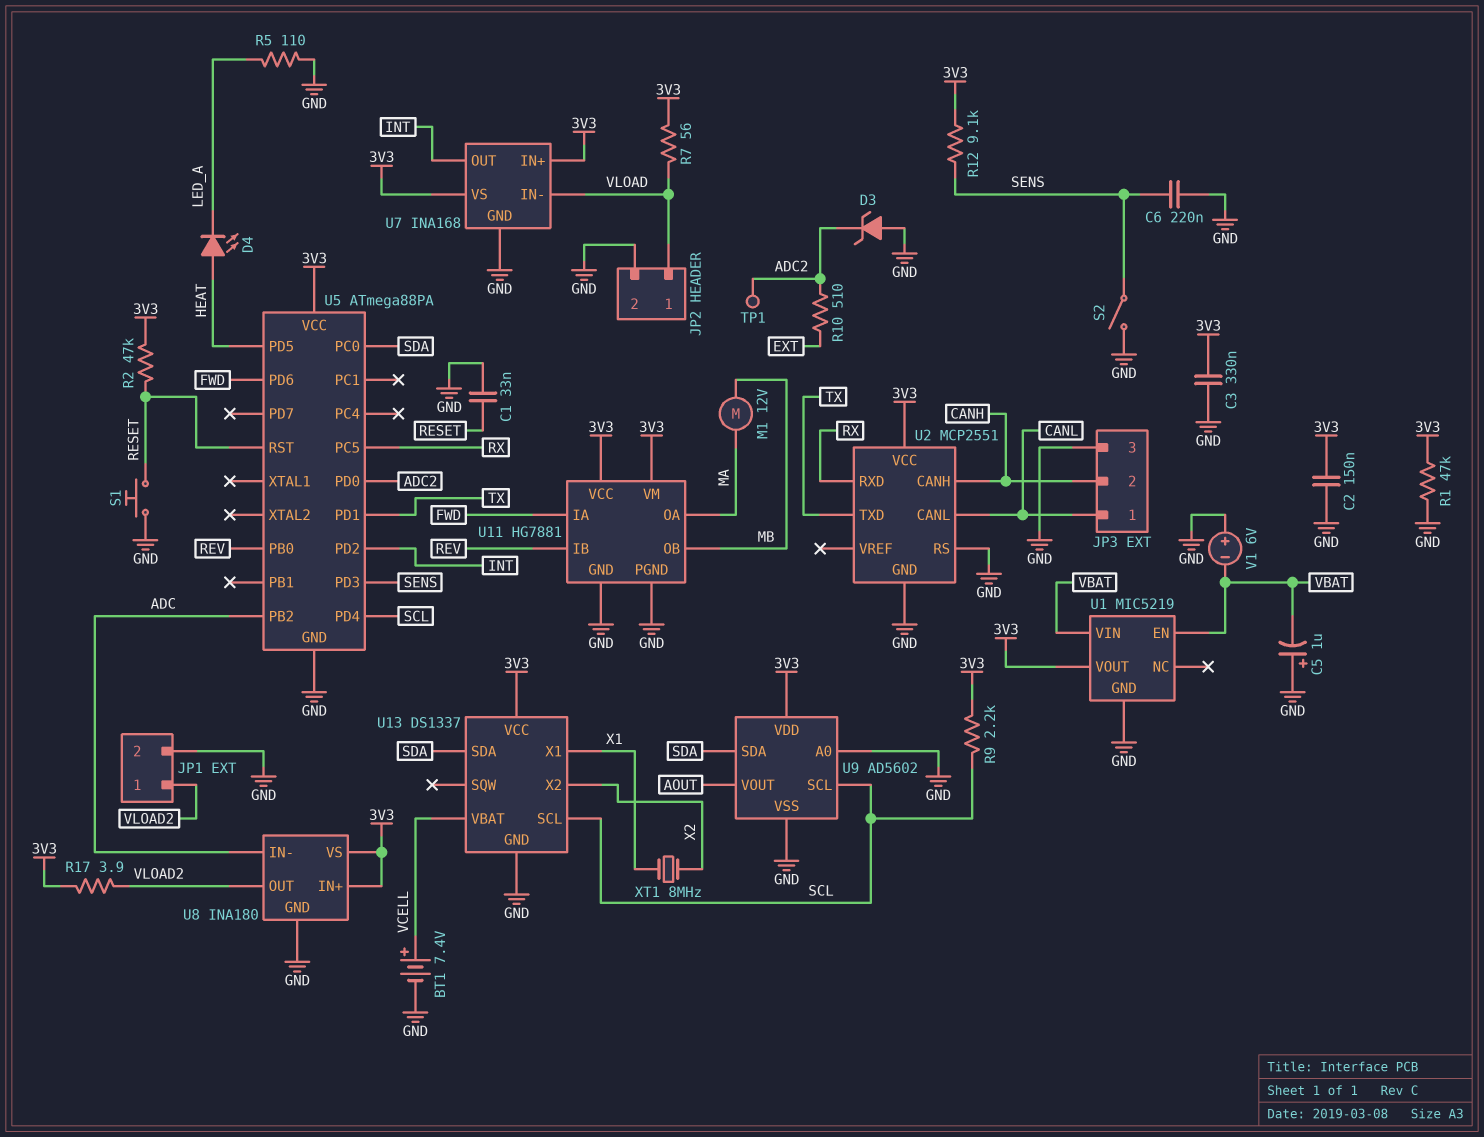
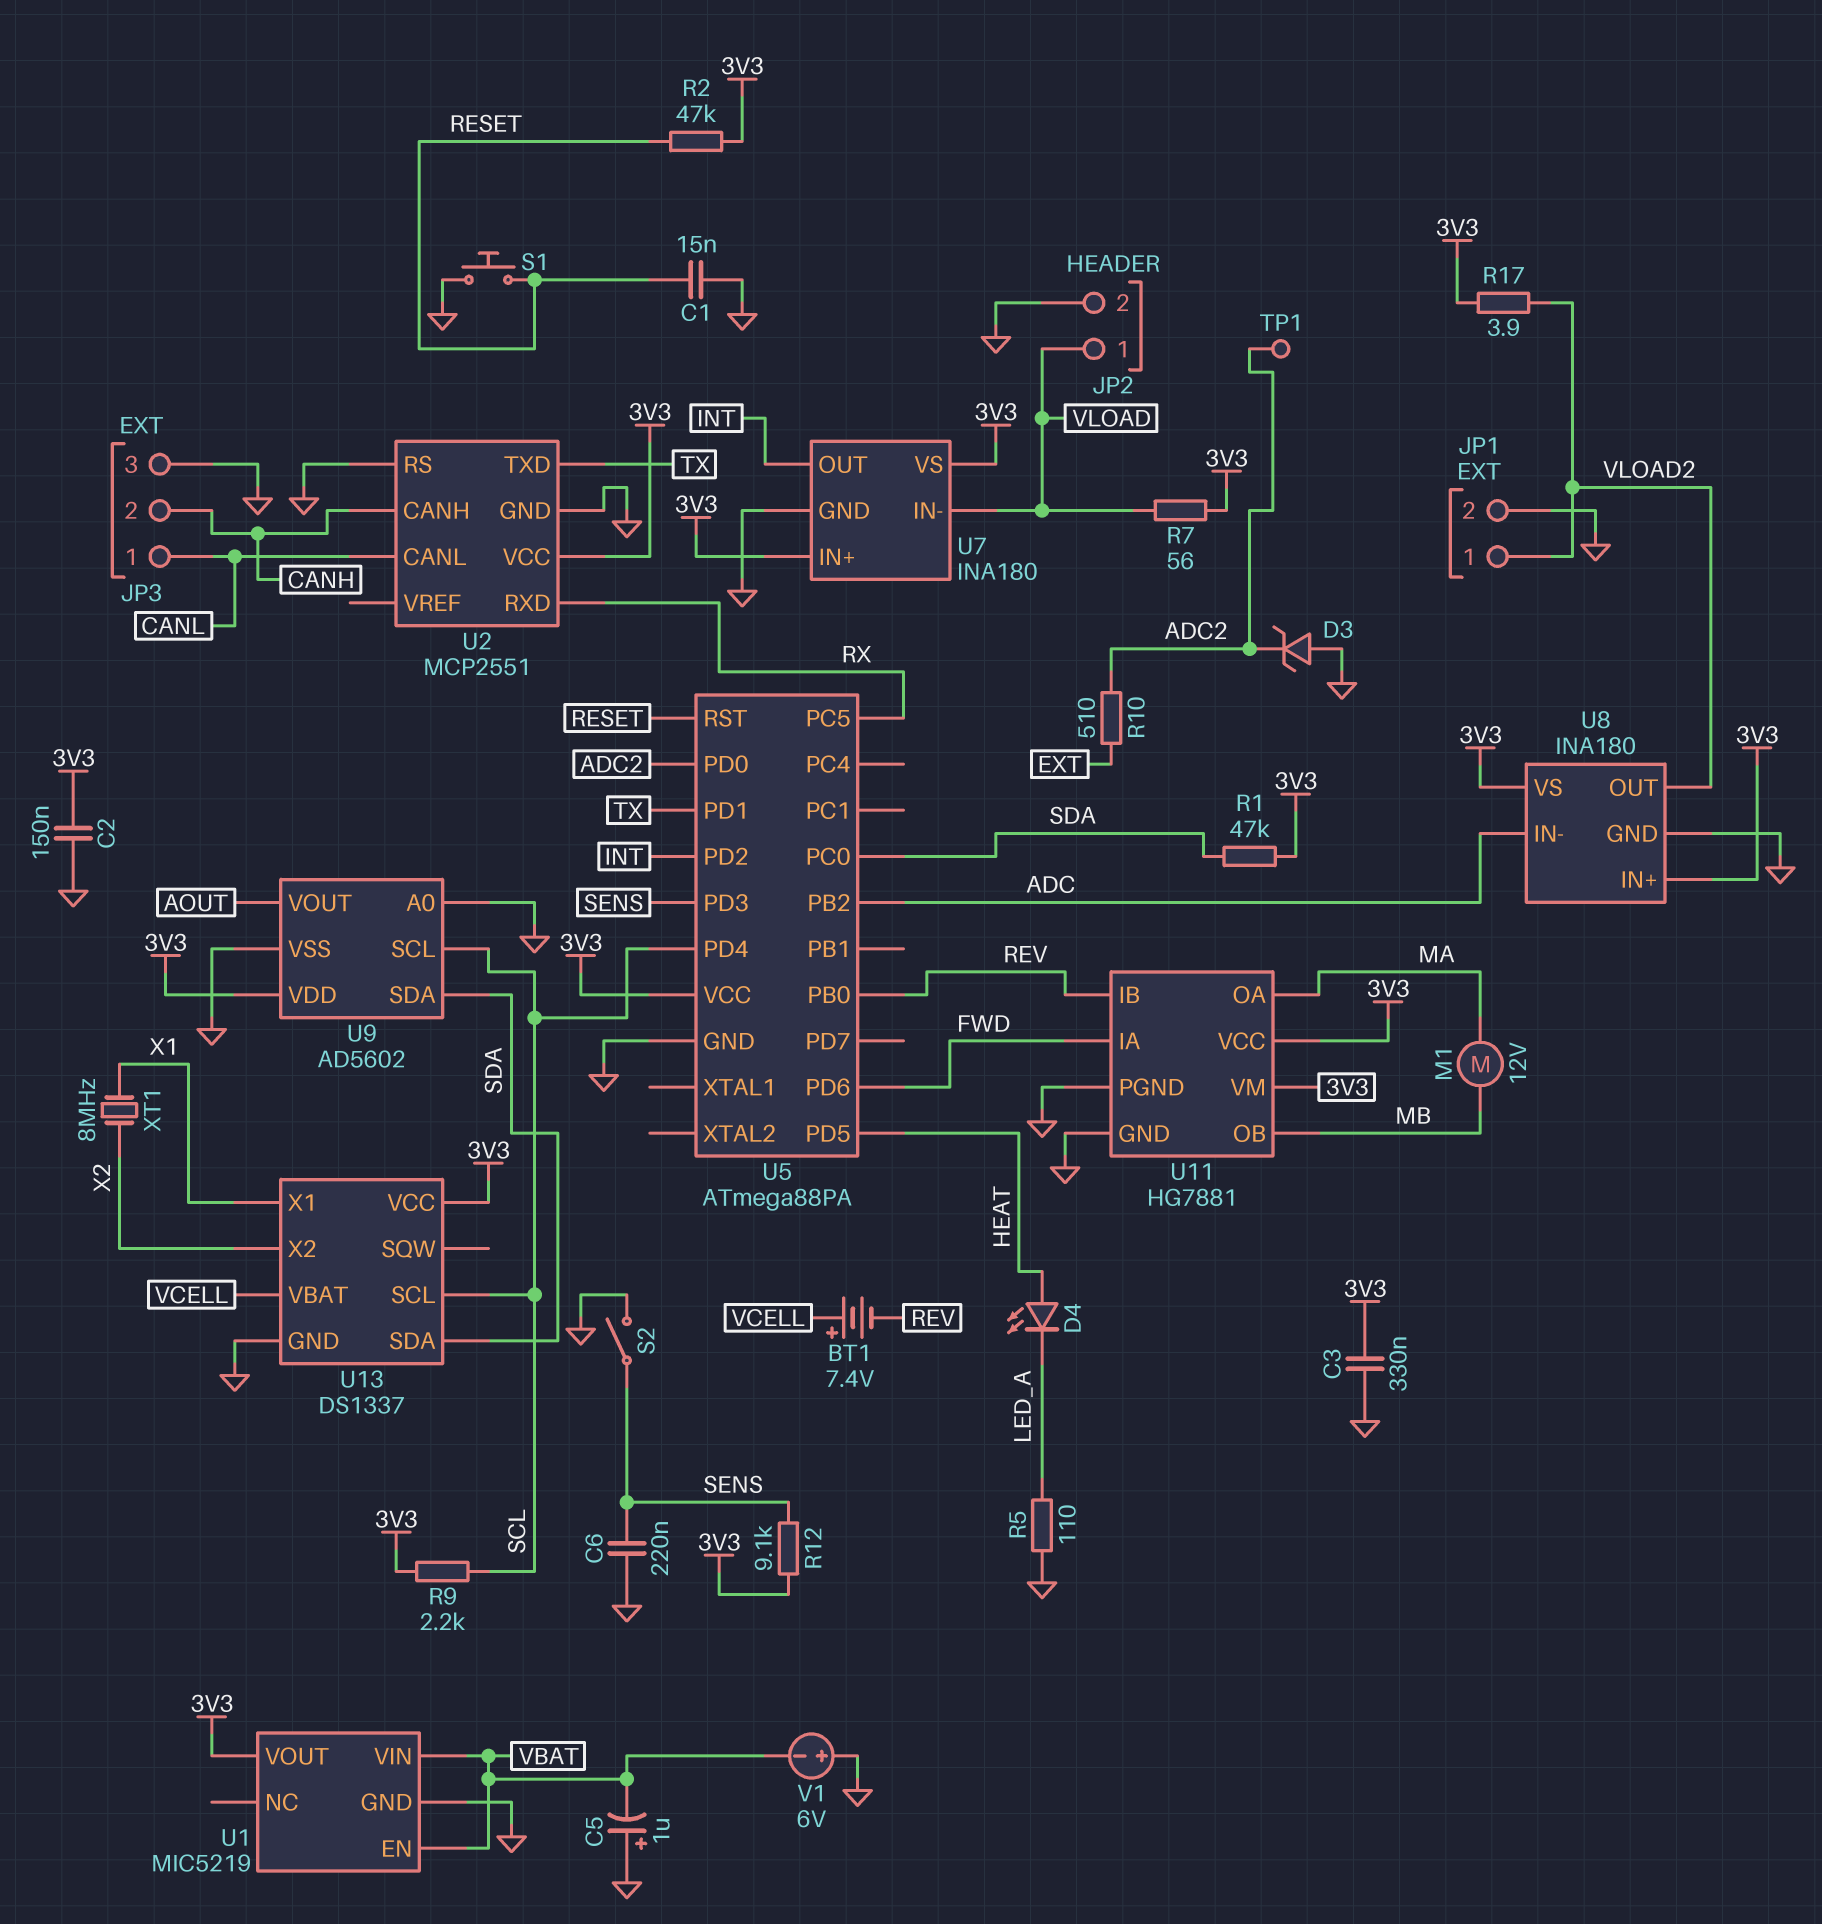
BT1: 7.4V (plus VCELL, minus GND) -> 7.4V (plus VCELL, minus REV)
C1: 33nF (GND, RESET) -> 15nF (GND, RESET)
R1: 47k (3V3, GND) -> 47k (3V3, SDA)
U7: INA168 -> INA180

